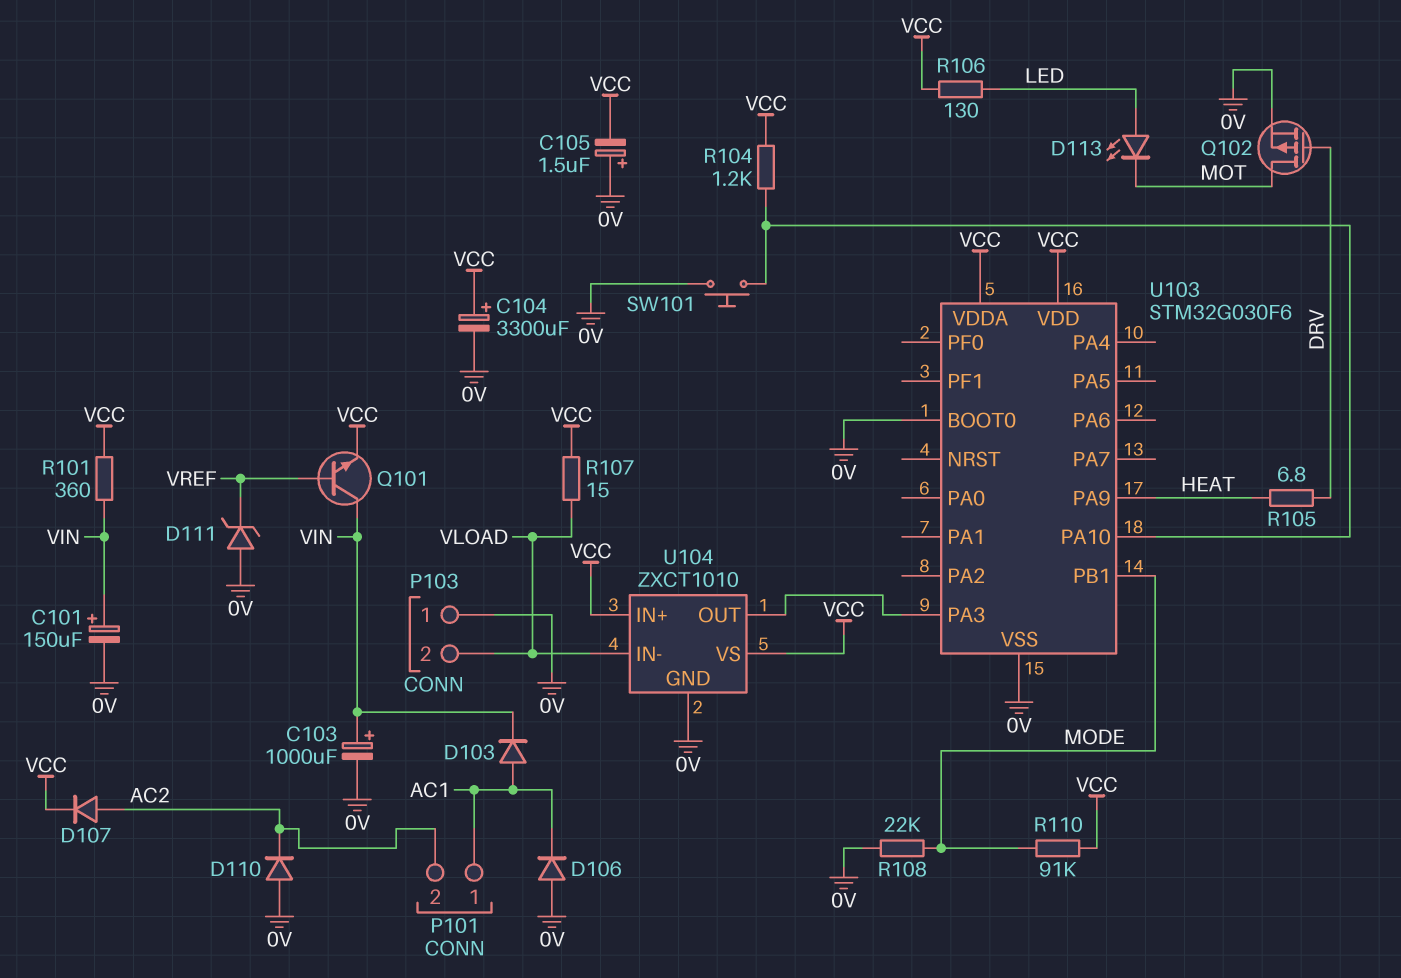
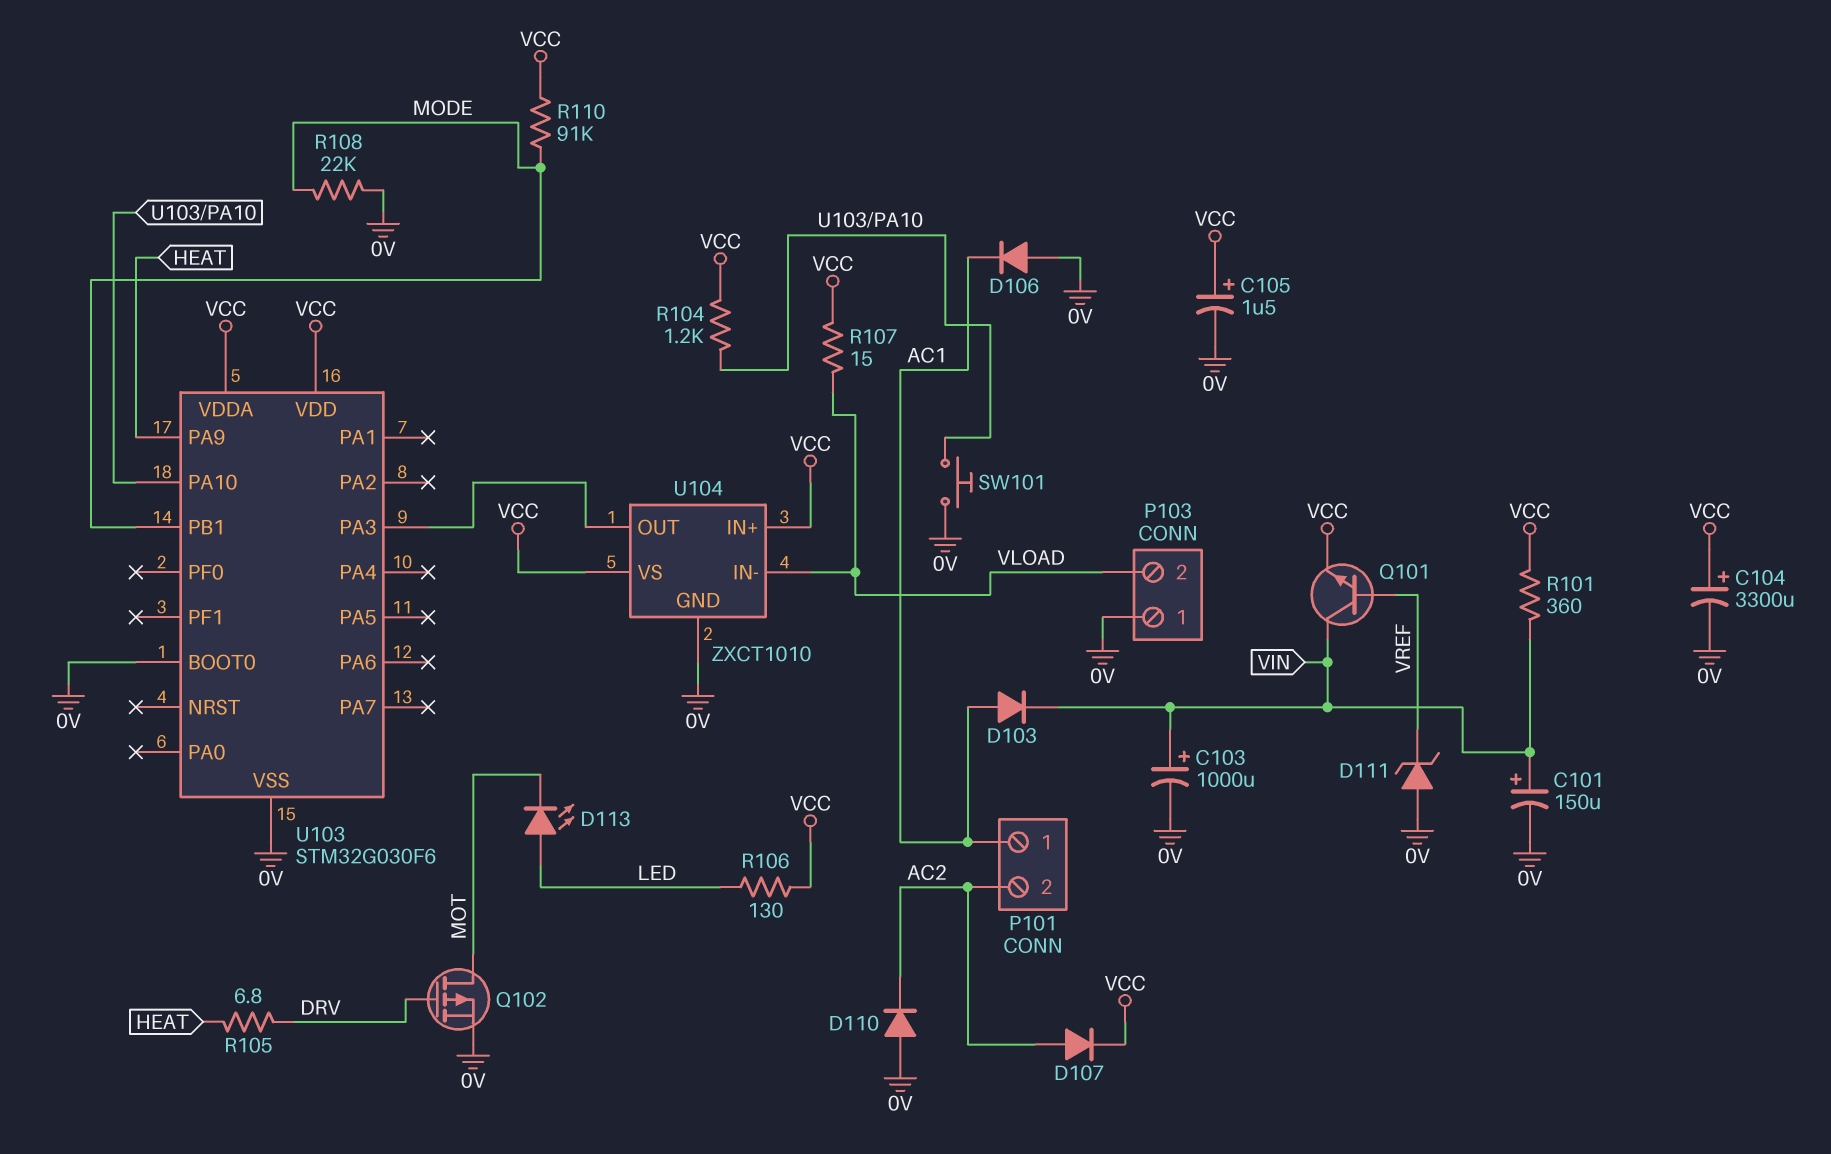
C105: 1.5uF (plus 0V, minus VCC) -> 1.5uF (plus VCC, minus 0V)

